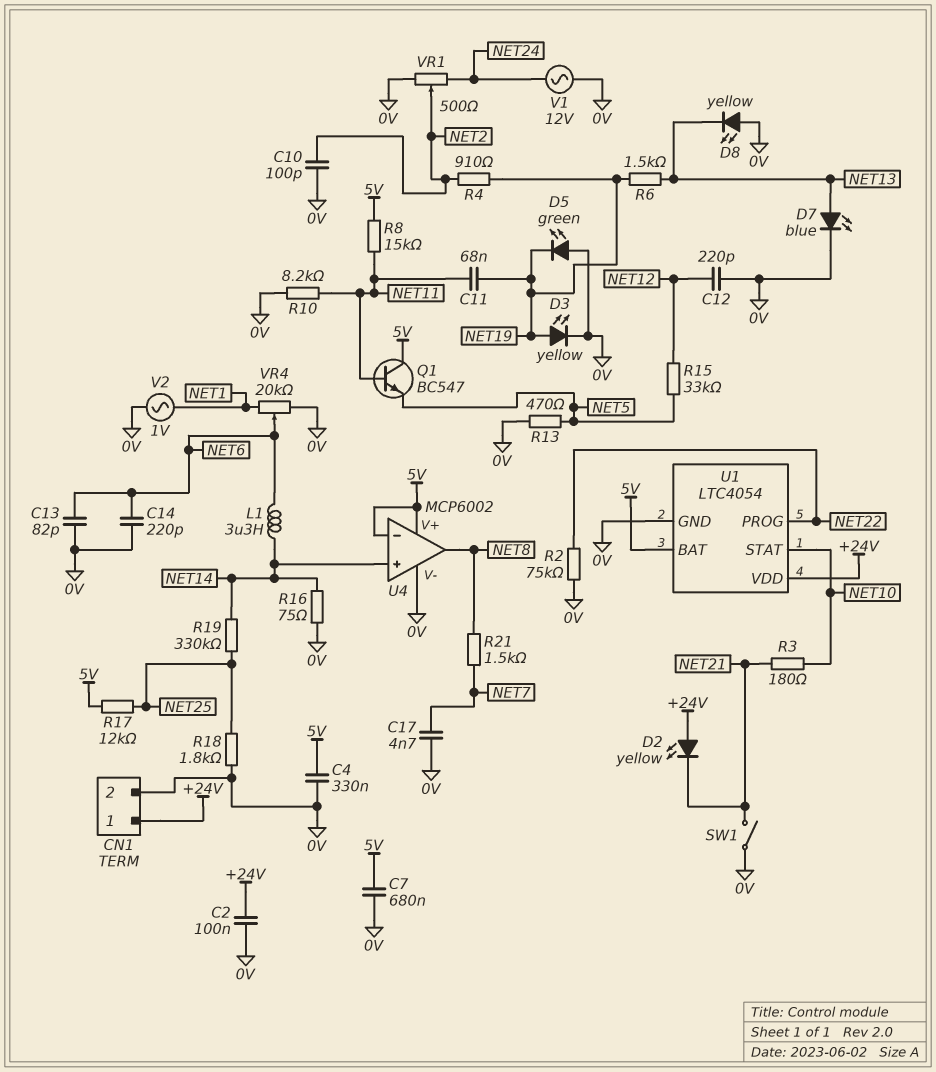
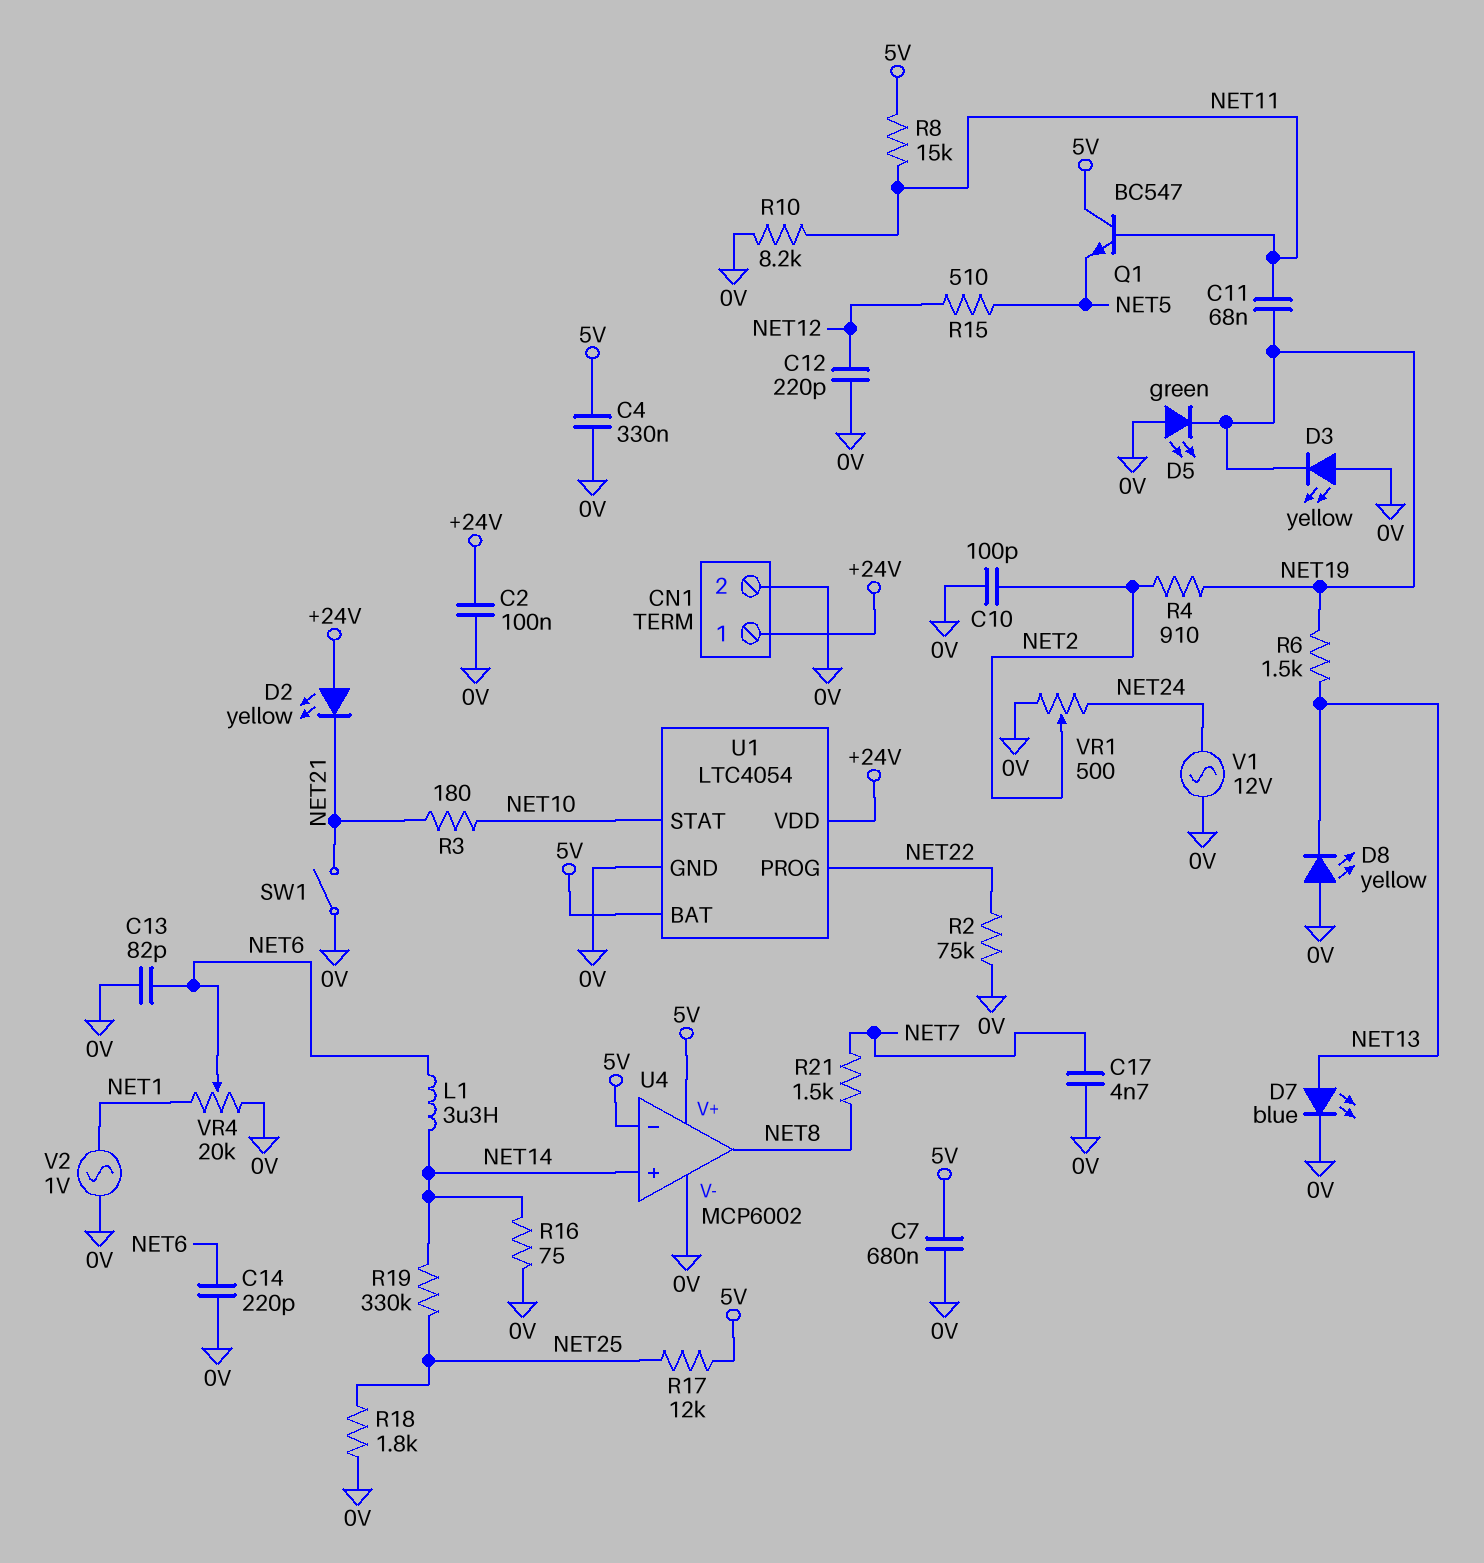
D3: LED yellow (A NET19, K 0V) -> LED yellow (A 0V, K NET19)
R13: 470 (0V, NET5) -> none
R15: 33k (NET5, NET12) -> 510 (NET5, NET12)

